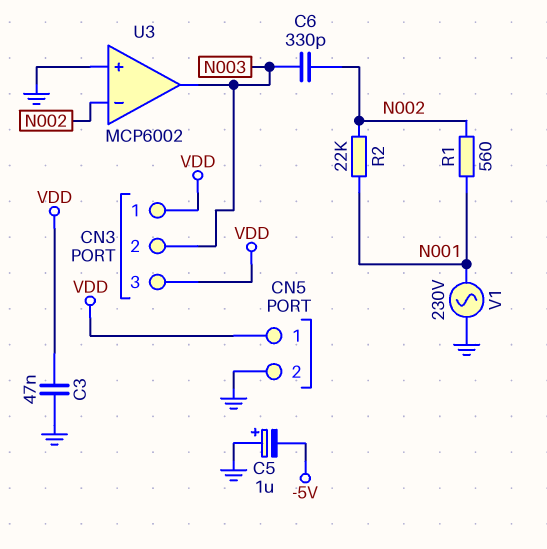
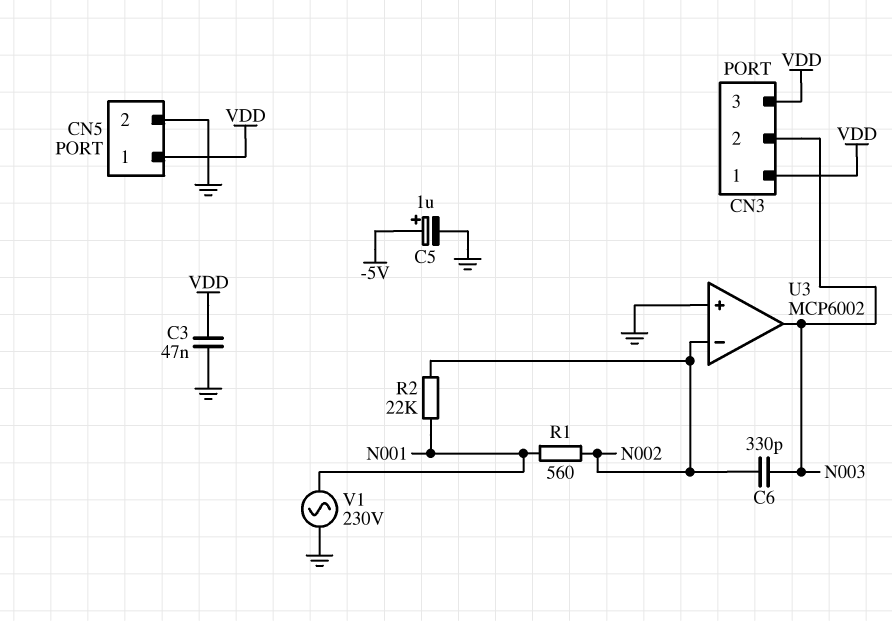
C5: 1uF (plus GND, minus -5V) -> 1uF (plus -5V, minus GND)

